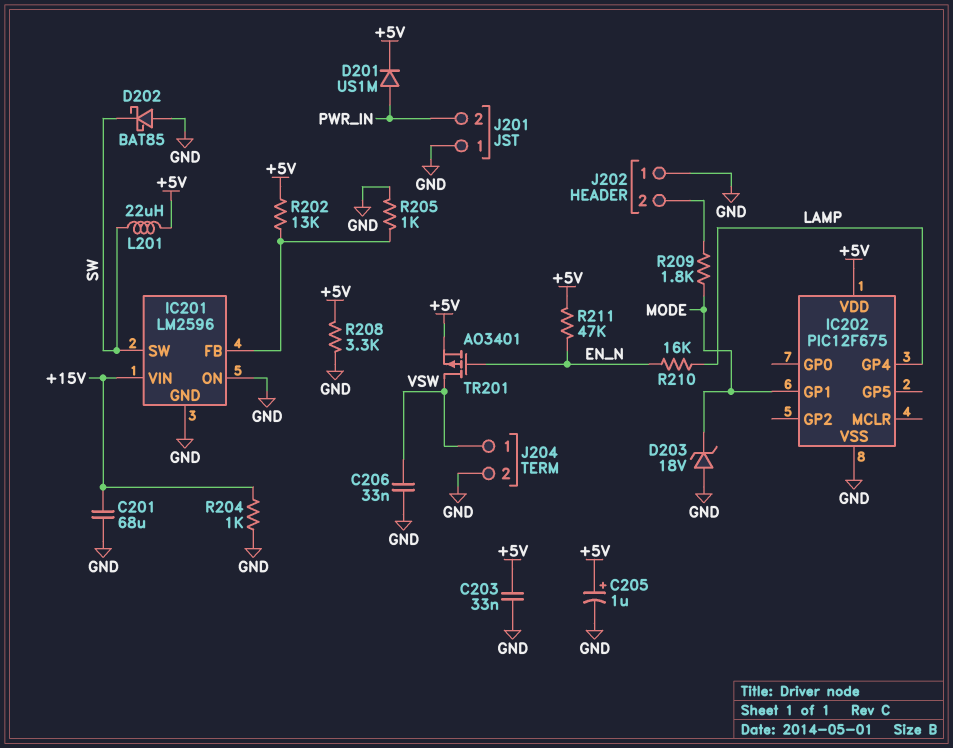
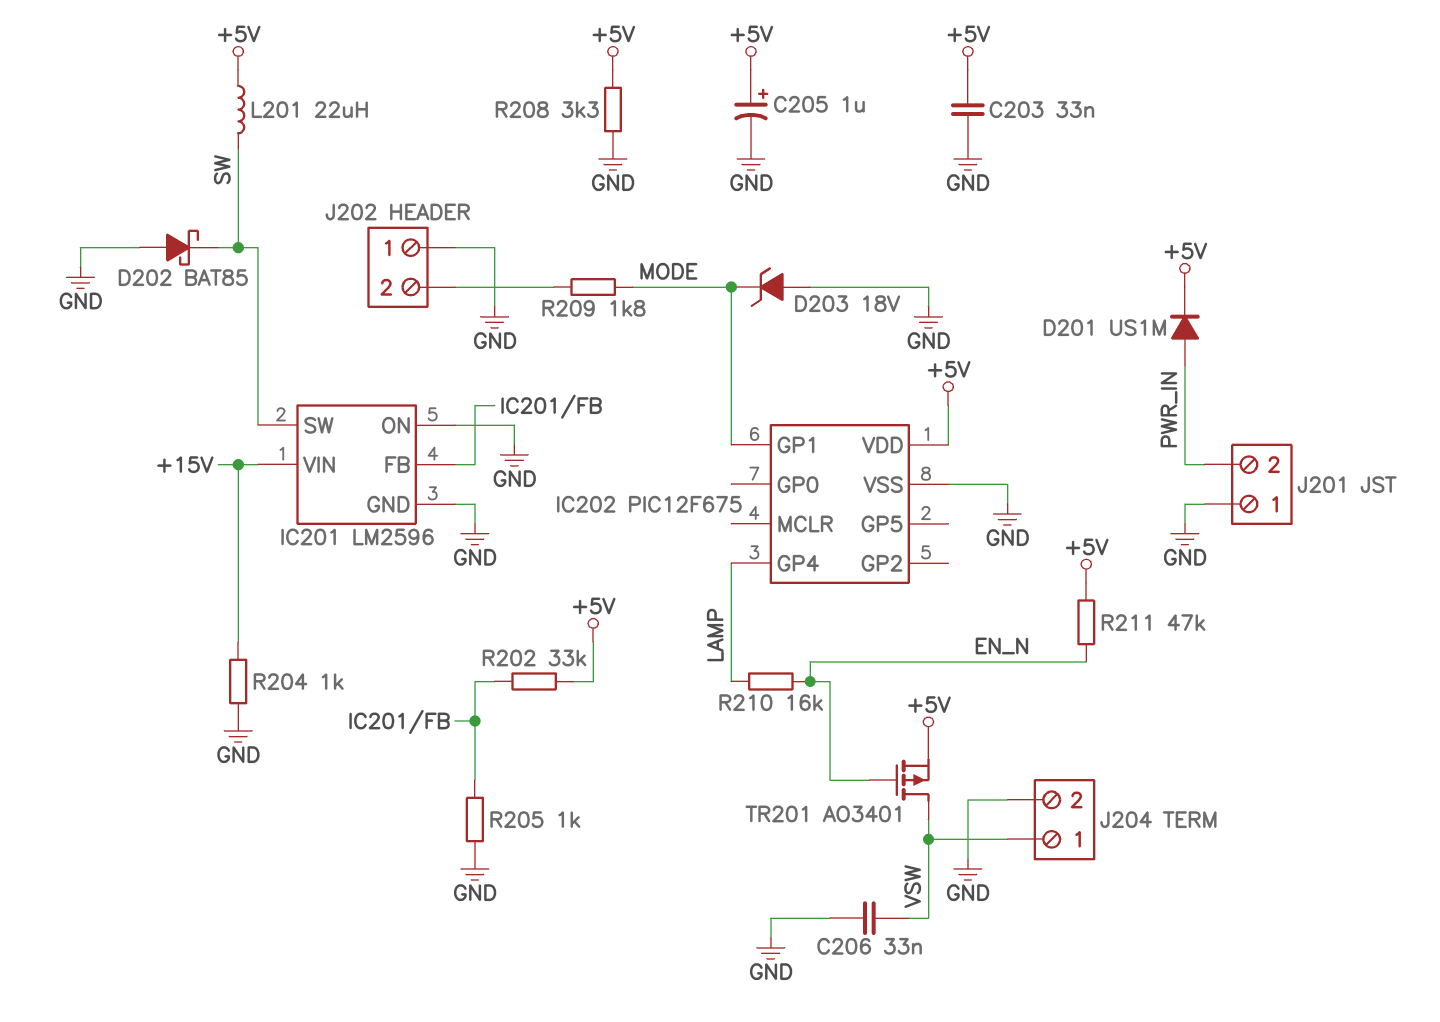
C201: 68uF (+15V, GND) -> none
R202: 13k (+5V, IC201/FB) -> 33k (+5V, IC201/FB)

